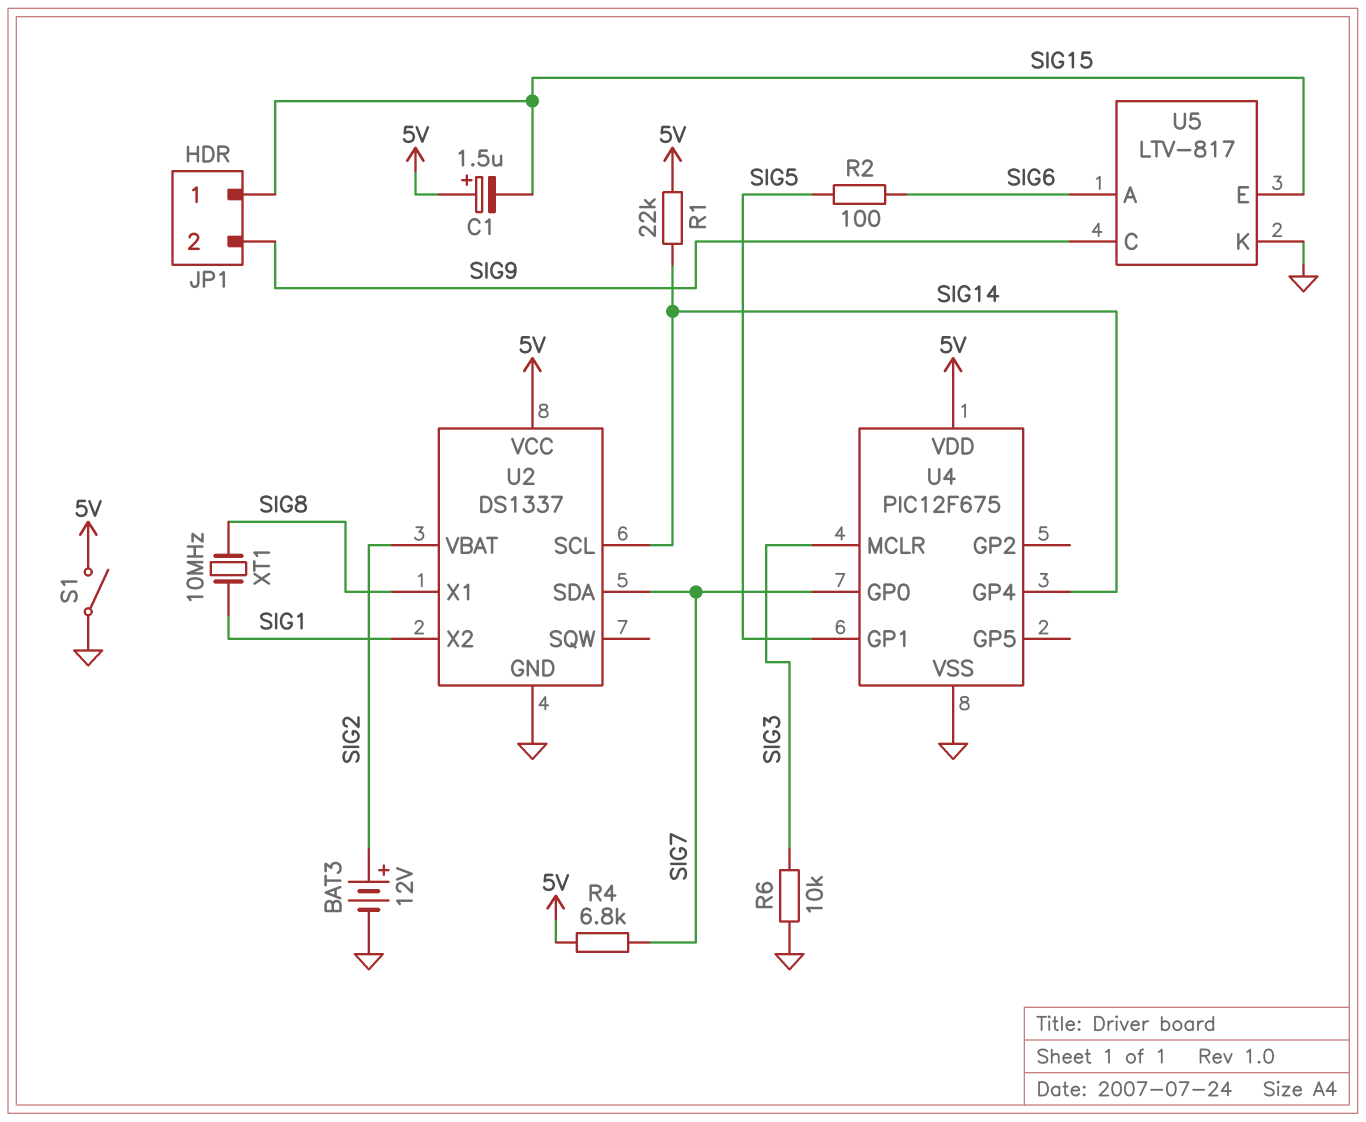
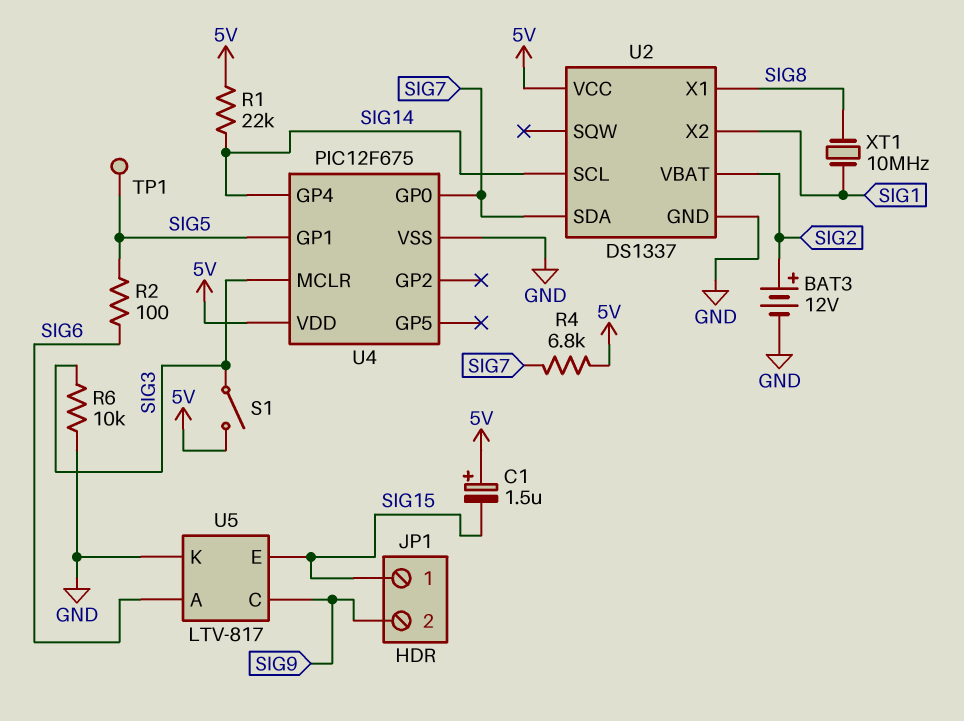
S1: switch (5V, GND) -> switch (5V, SIG3)
TP1: none -> test point (SIG5)

